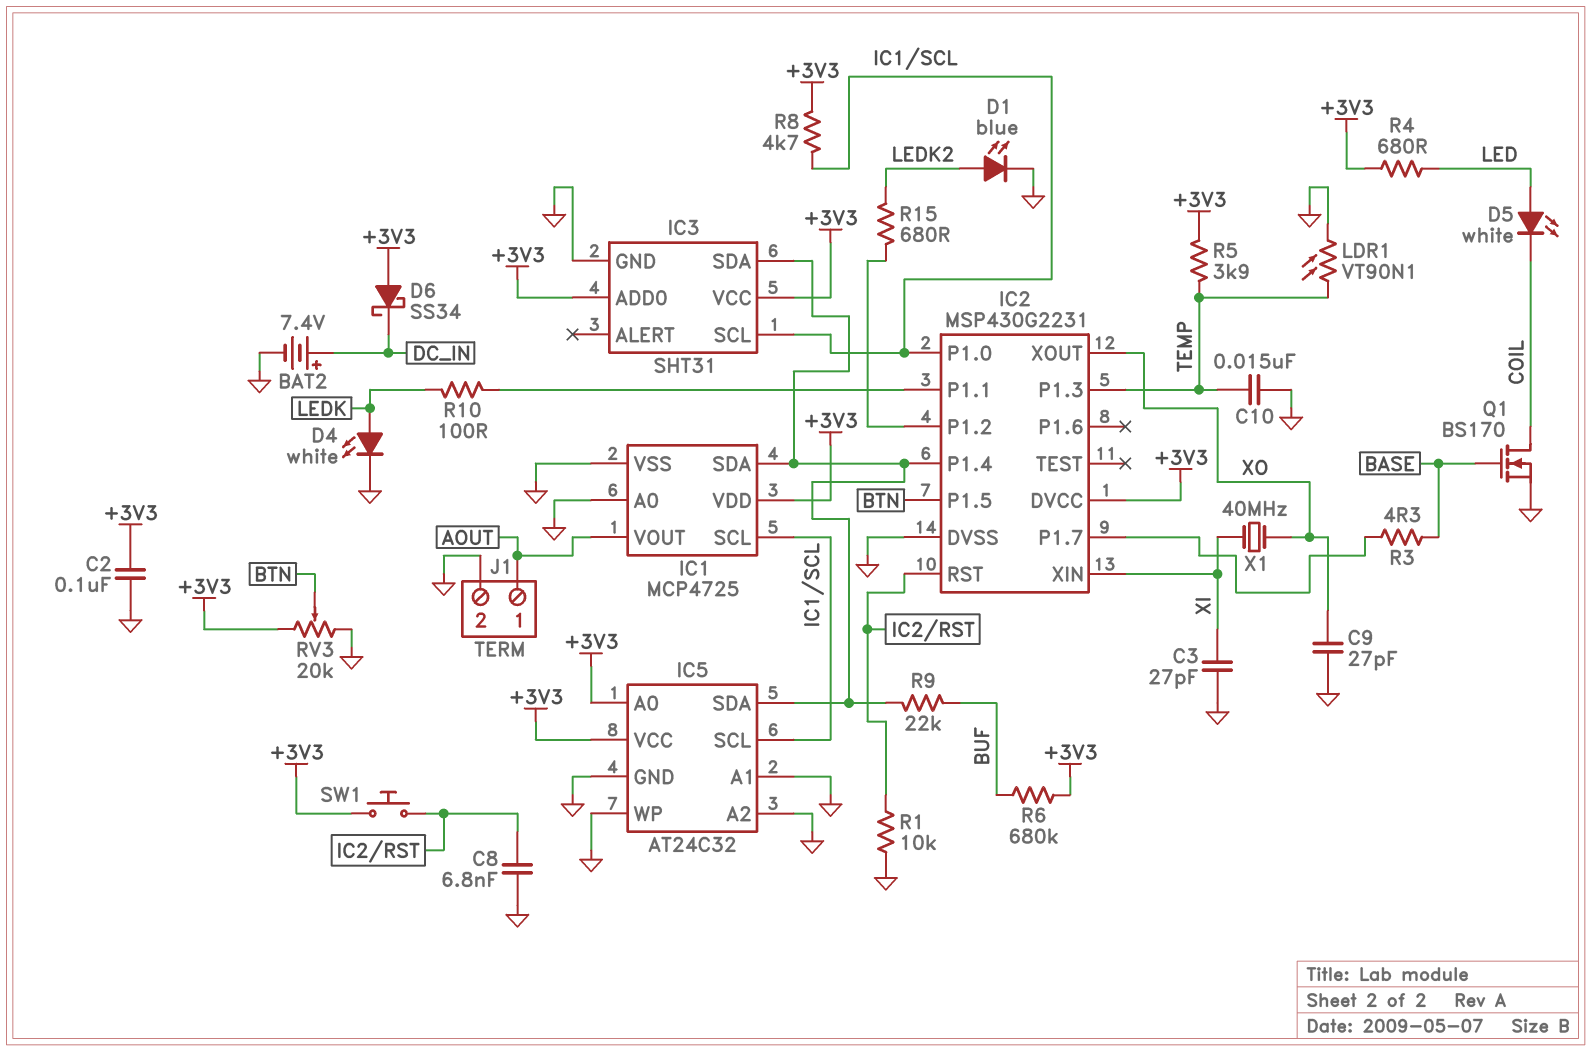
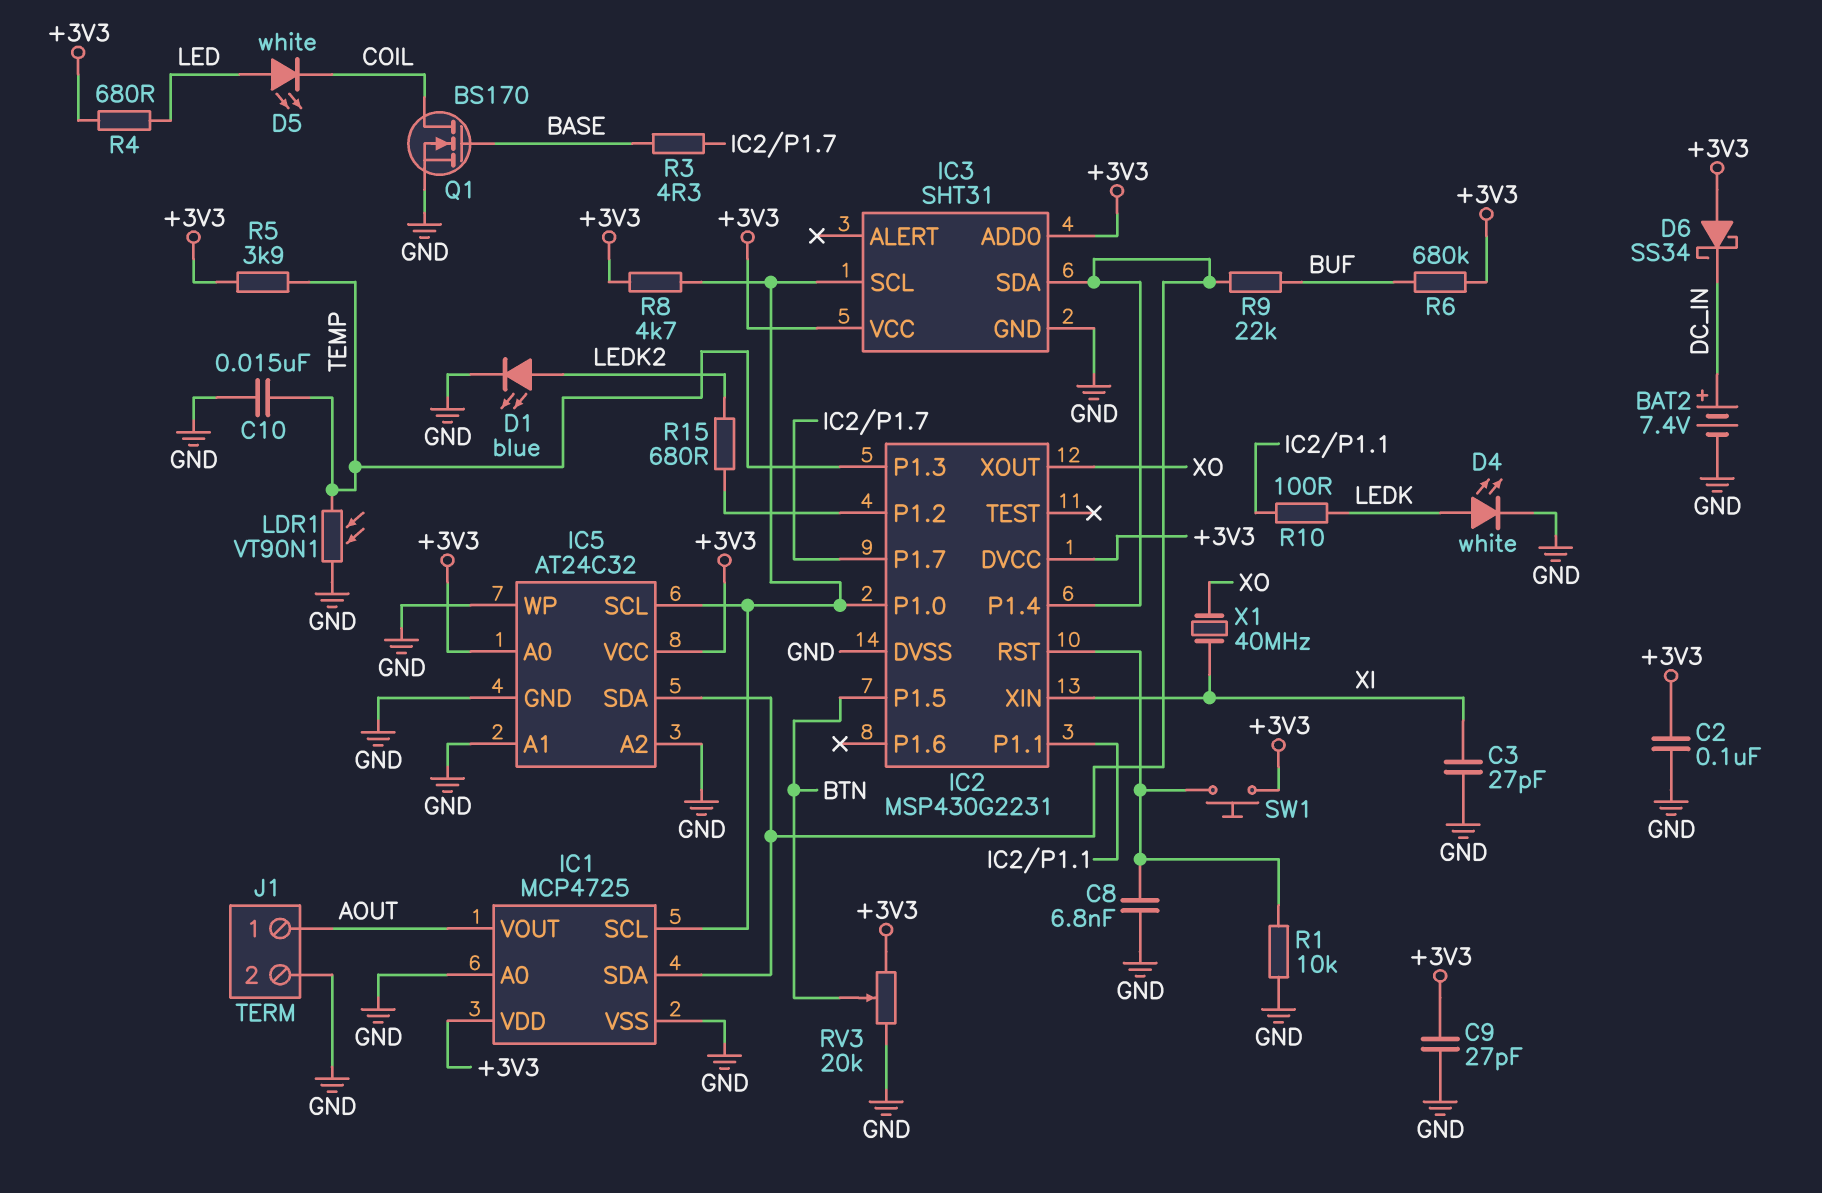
C9: 27pF (GND, XO) -> 27pF (+3V3, GND)

